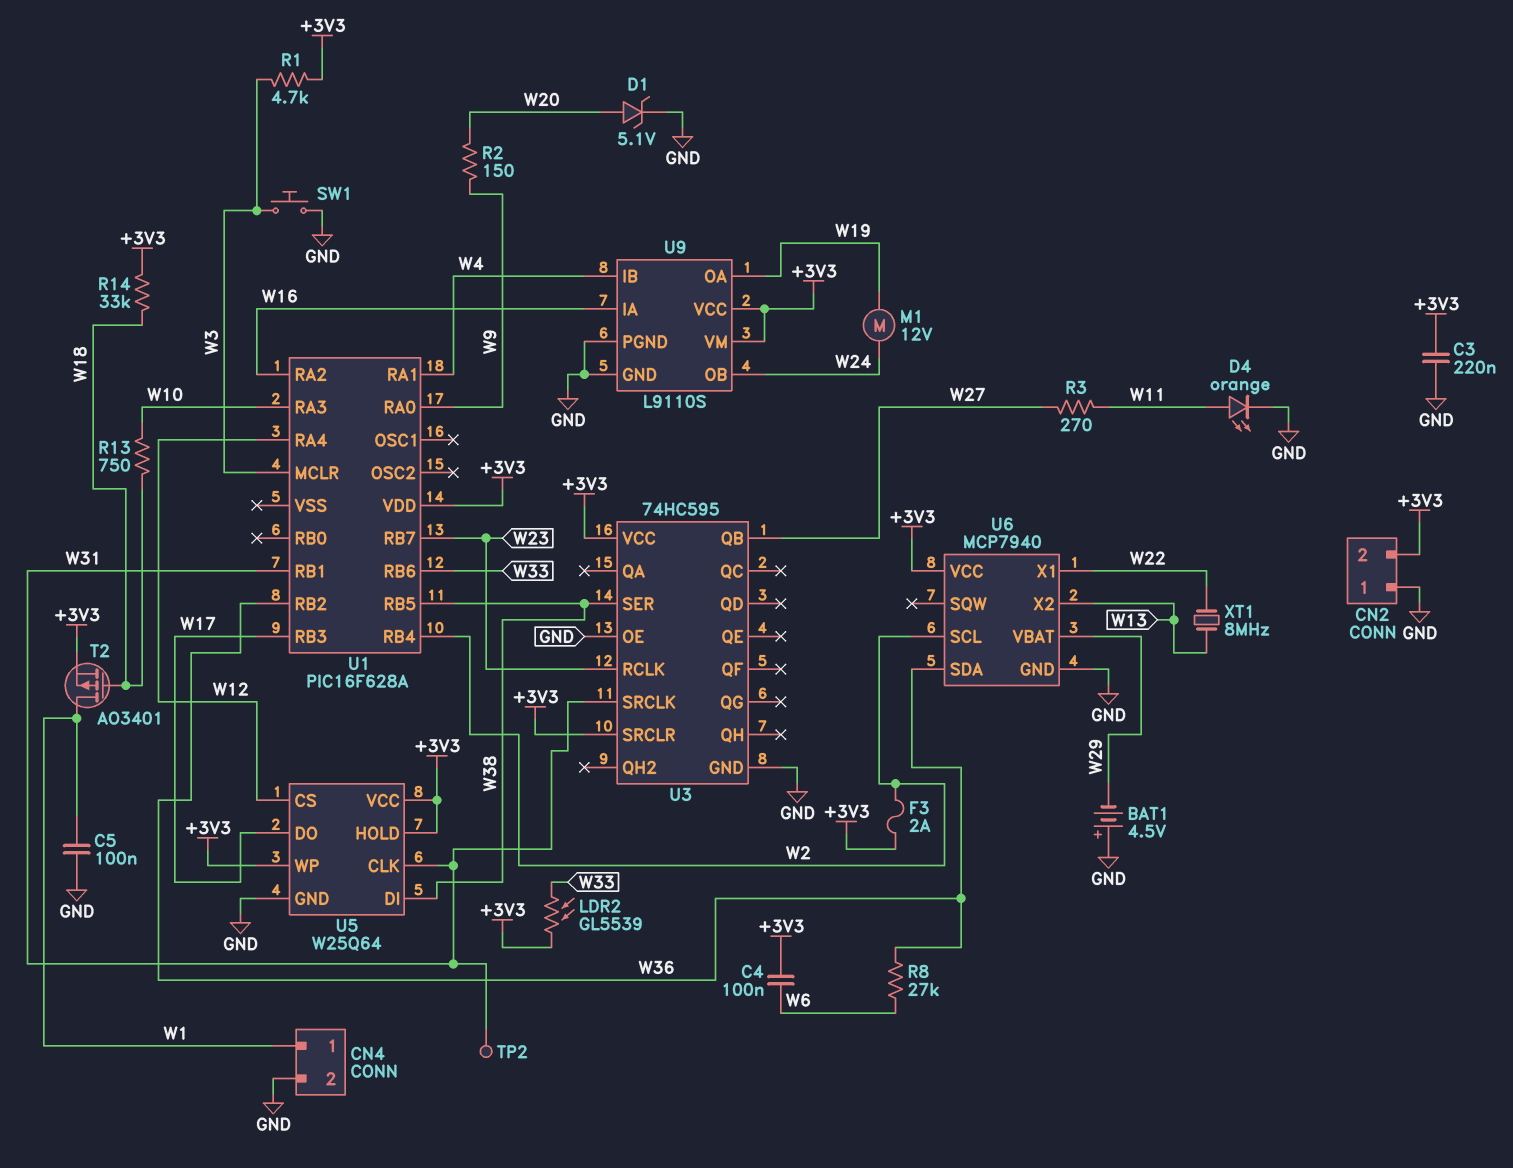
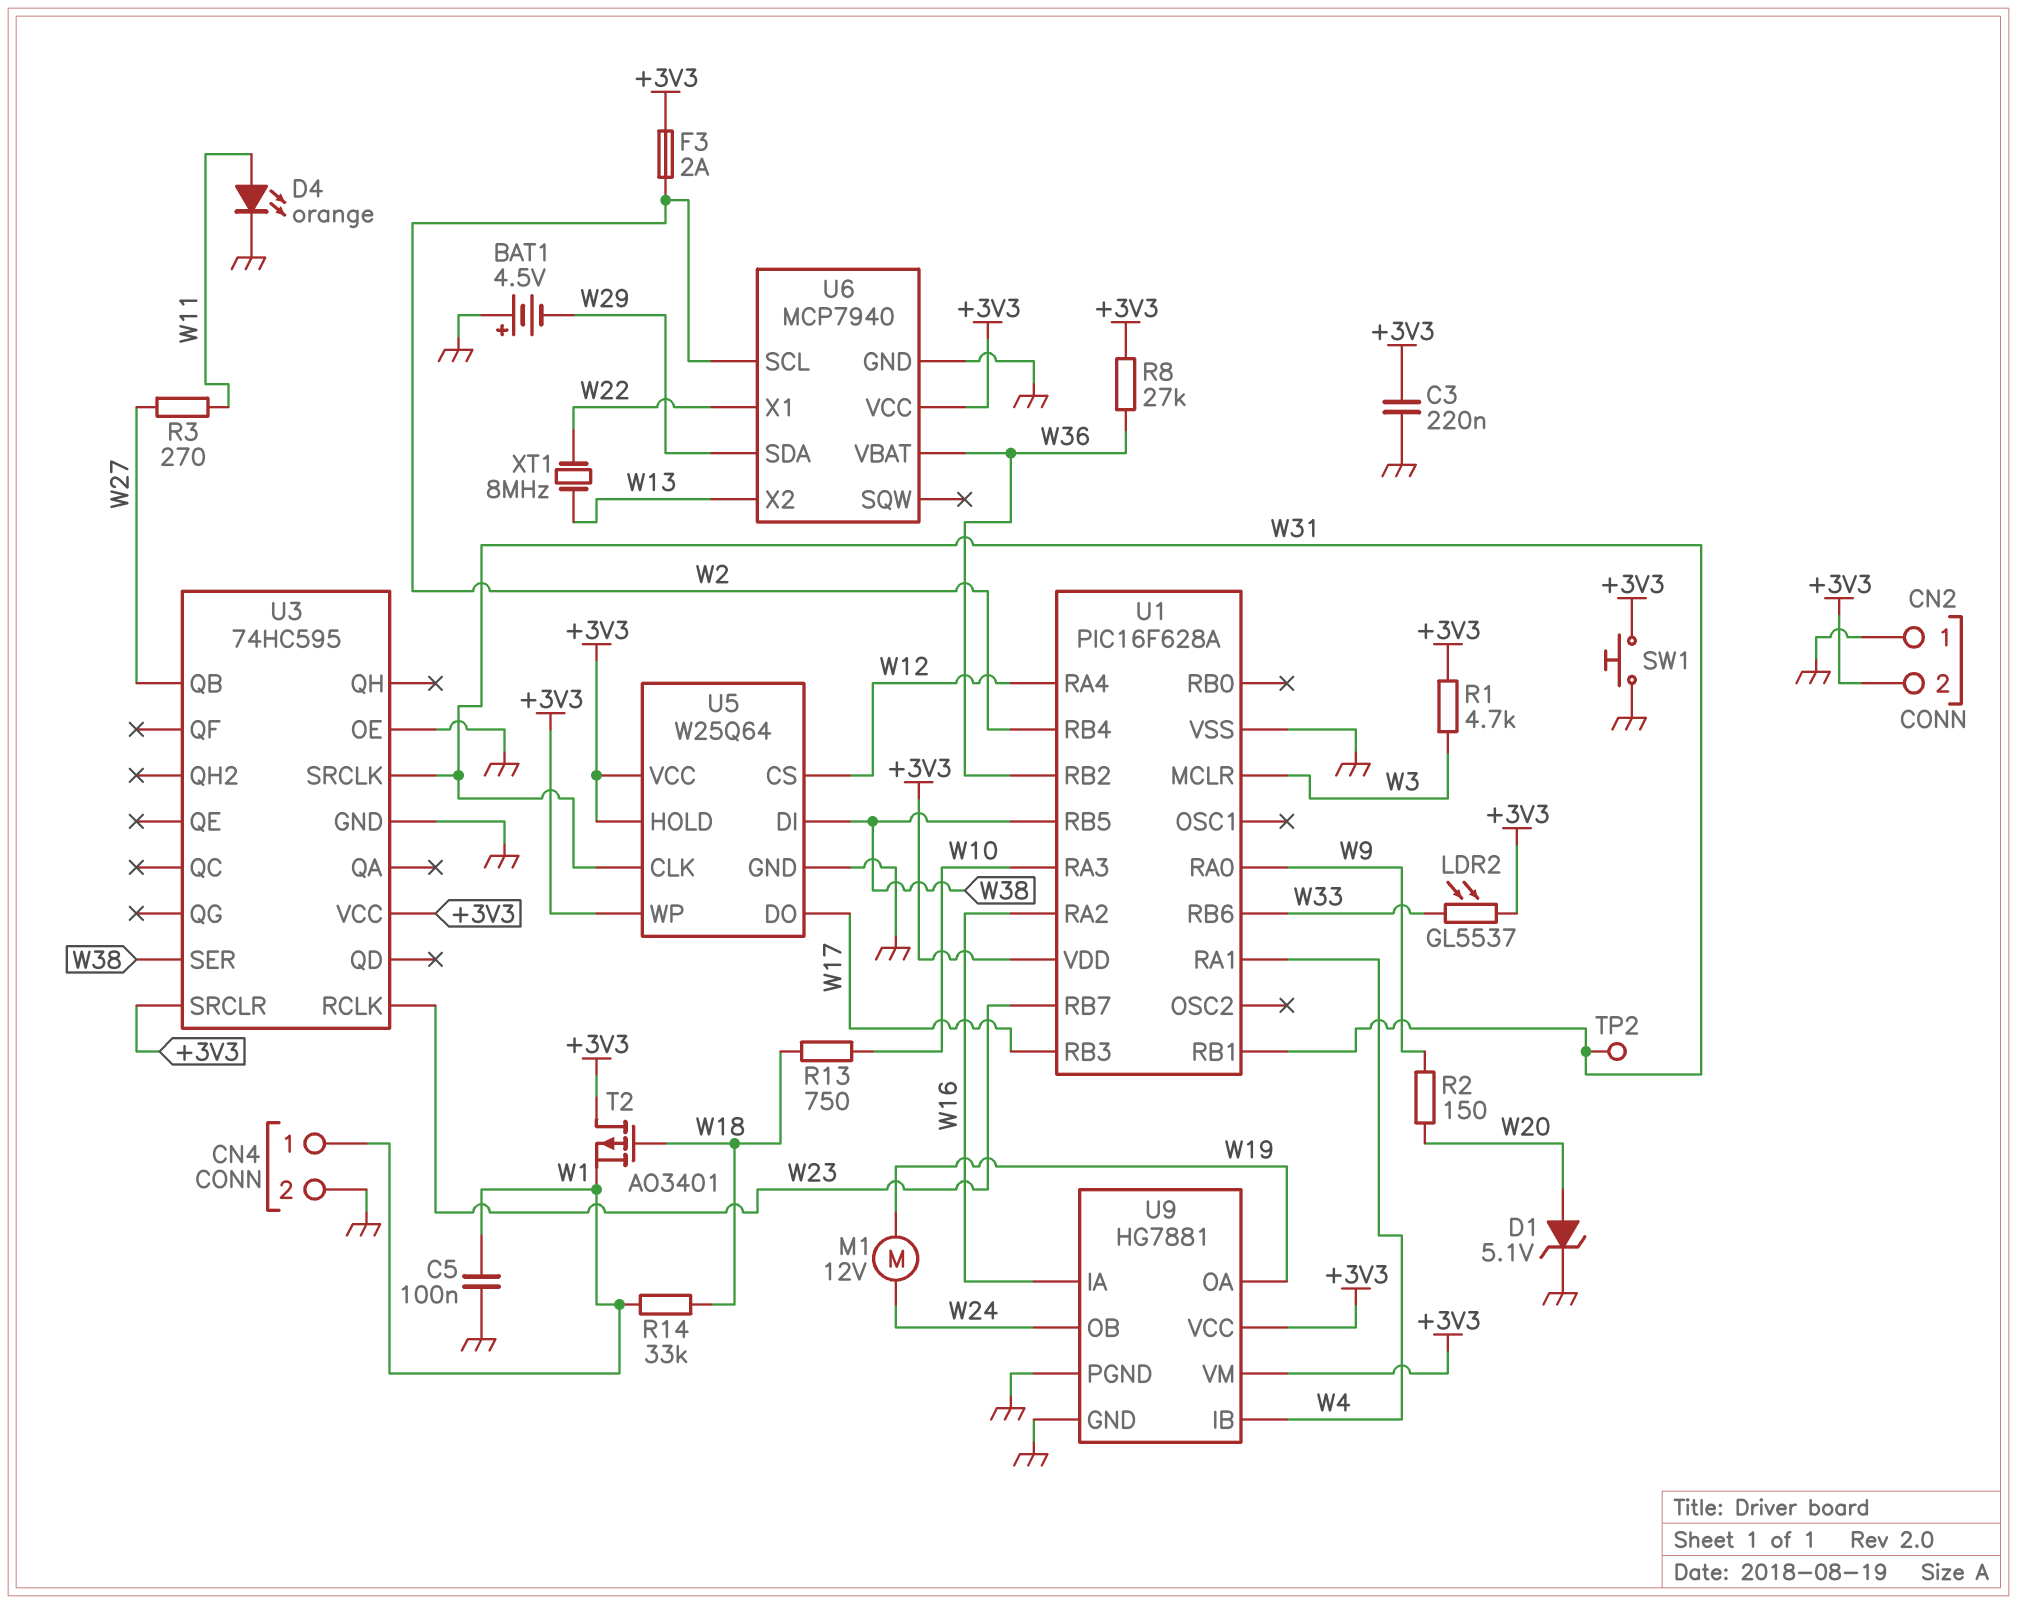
C4: 100nF (+3V3, W6) -> none
LDR2: GL5539 (+3V3, W33) -> GL5537 (+3V3, W33)
R8: 27k (W6, W36) -> 27k (+3V3, W36)
R14: 33k (+3V3, W18) -> 33k (W1, W18)
SW1: button (GND, W3) -> button (+3V3, GND)
T2: PMOS AO3401 (G W18, D W1, S +3V3) -> PMOS AO3401 (G W18, D +3V3, S W1)
U1 pin VSS: none -> GND
U6 pin SDA: W36 -> W29
U6 pin VBAT: W29 -> W36
U9: L9110S -> HG7881

